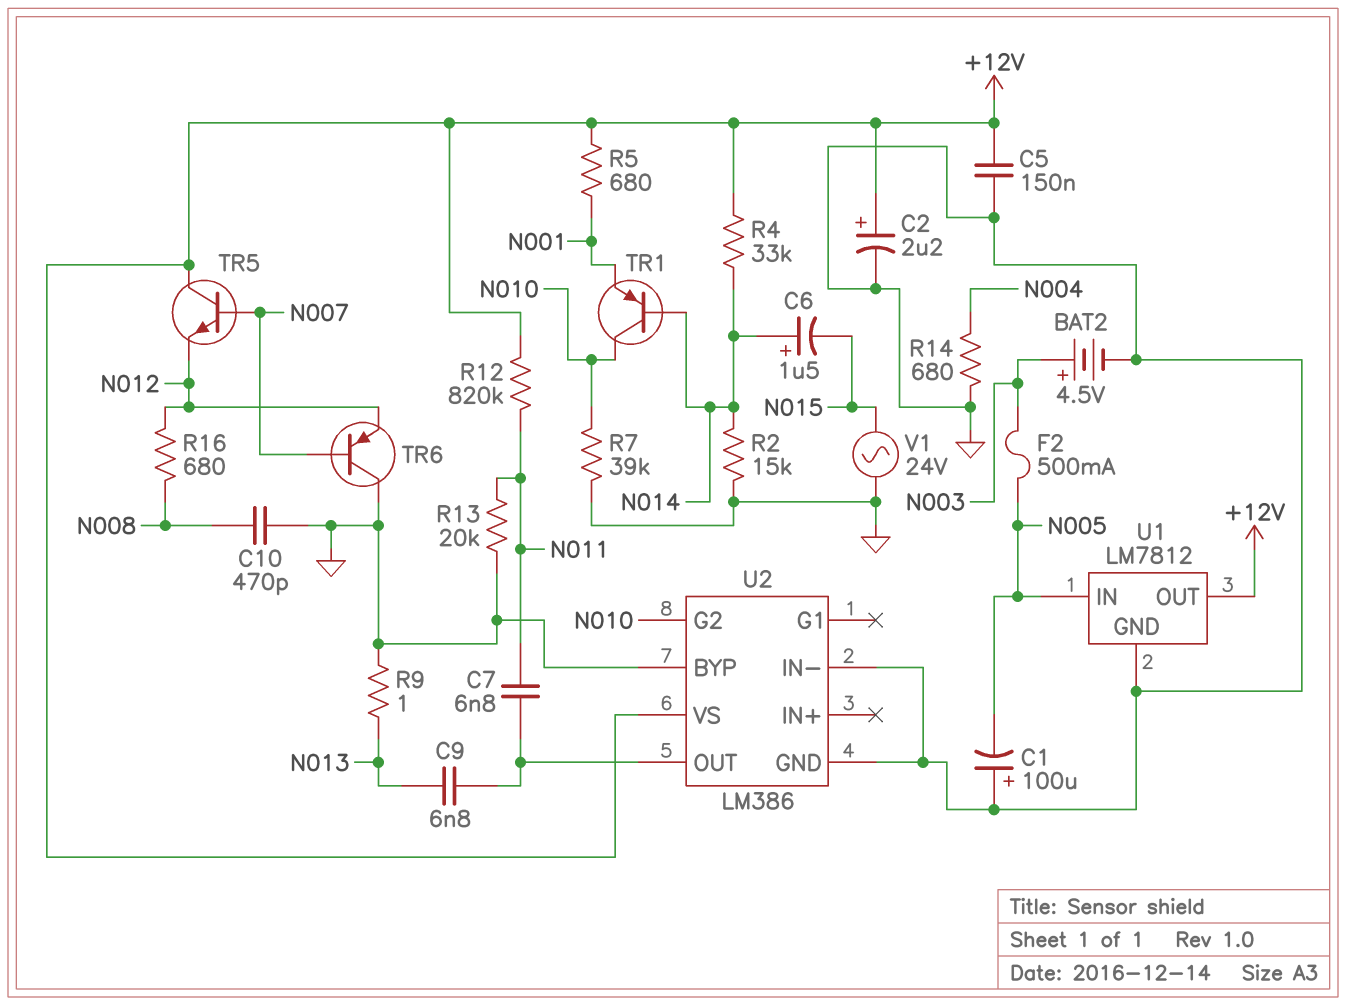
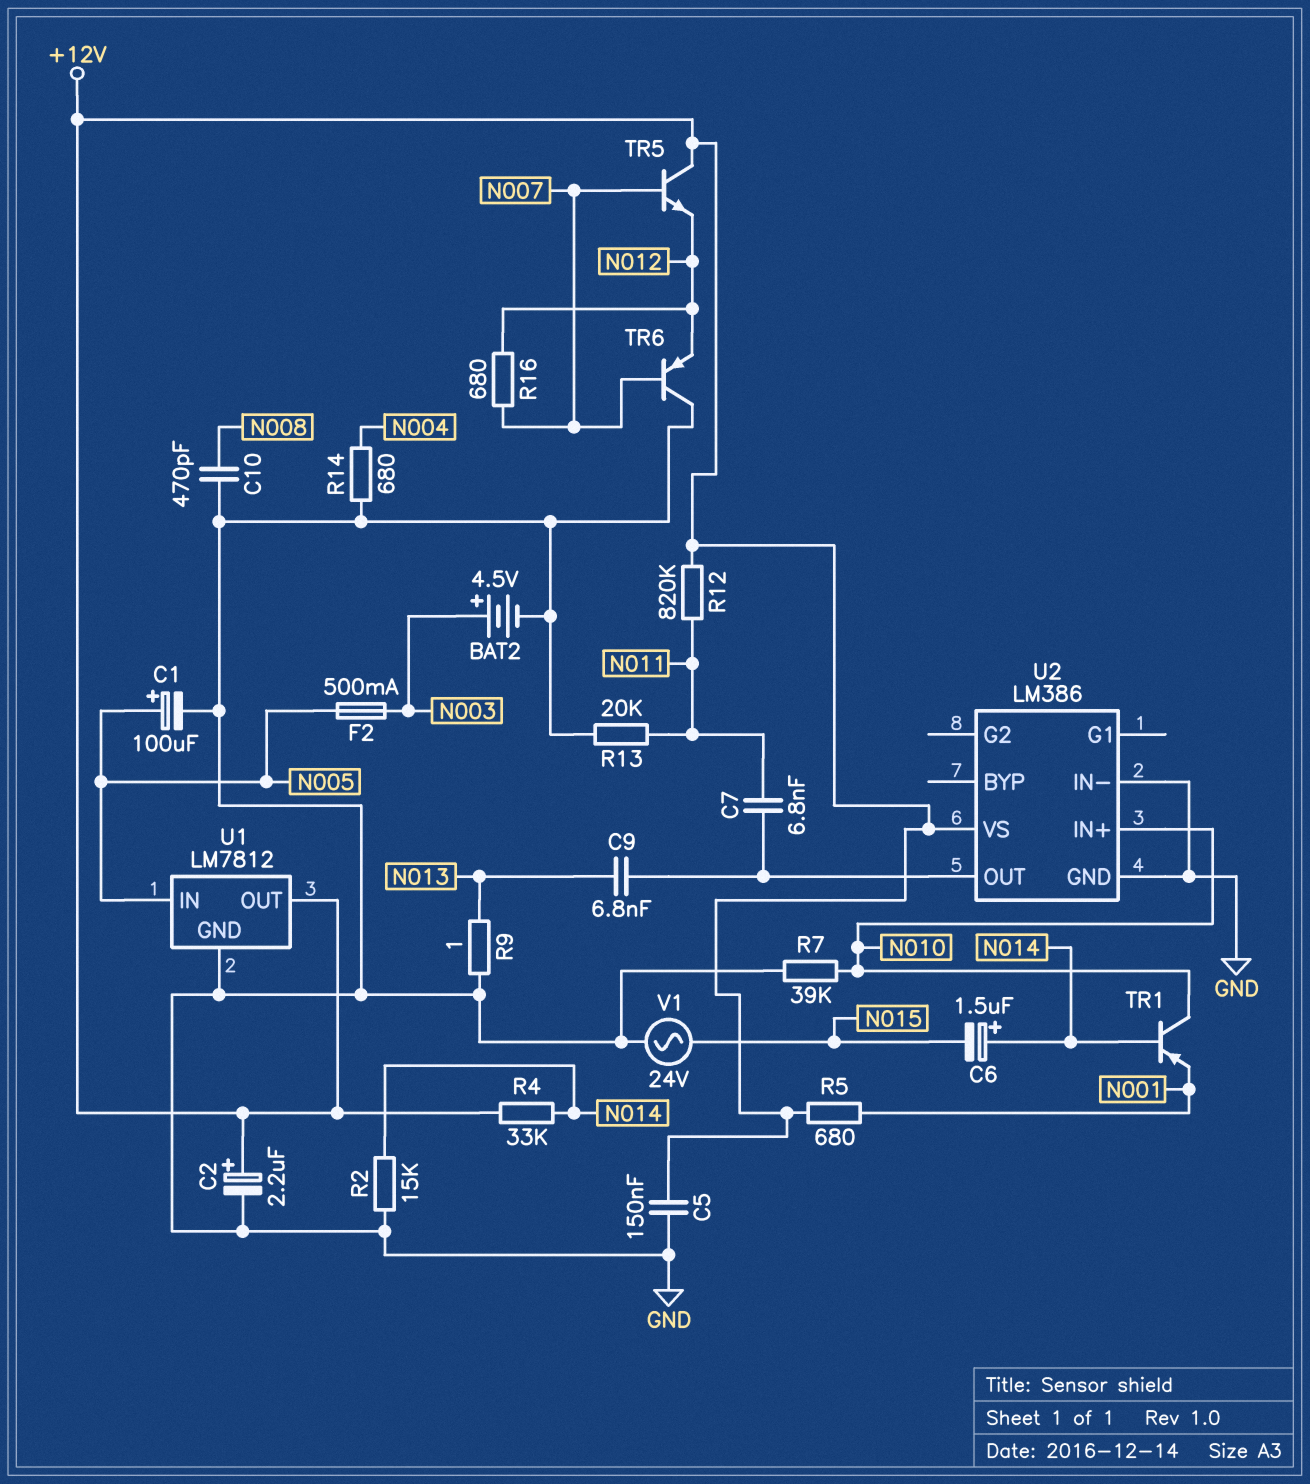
C1: 100uF (plus GND, minus N005) -> 100uF (plus N005, minus GND)
R16: 680 (N008, N012) -> 680 (N007, N012)
U2 pin BYP: GND -> none
U2 pin G2: N010 -> none
U2 pin IN+: none -> N010

